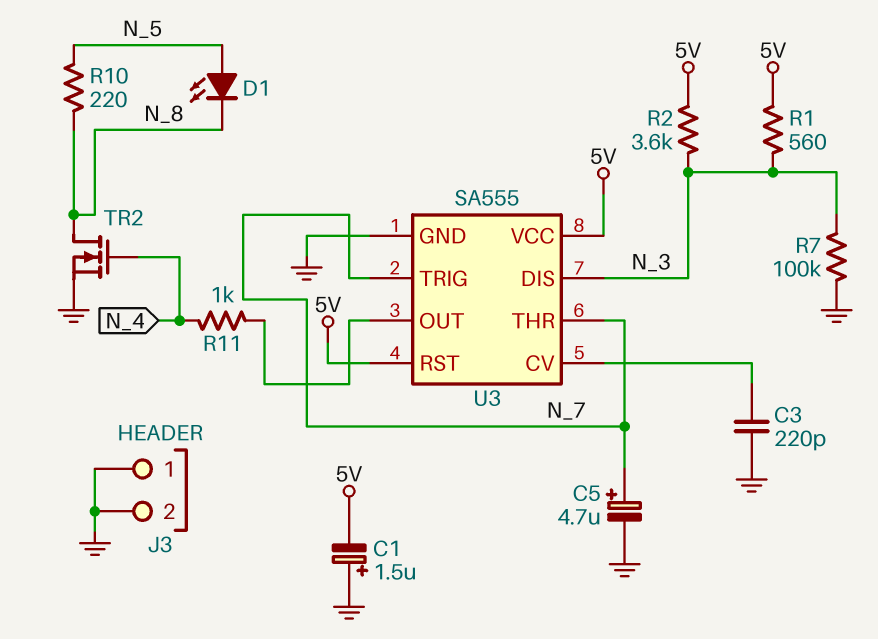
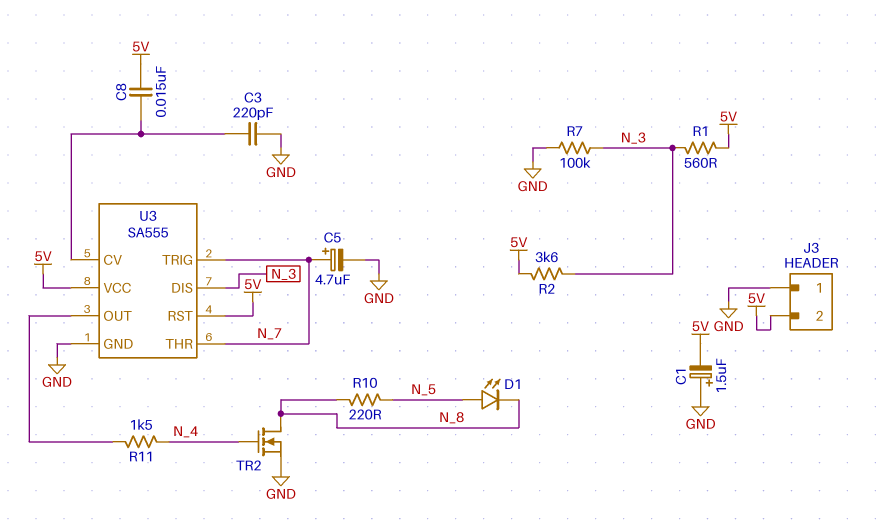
C8: none -> 15nF (5V, U3/CV)
J3 pin 2: GND -> 5V
R11: 1k (N_4, U3/OUT) -> 1.5k (N_4, U3/OUT)

